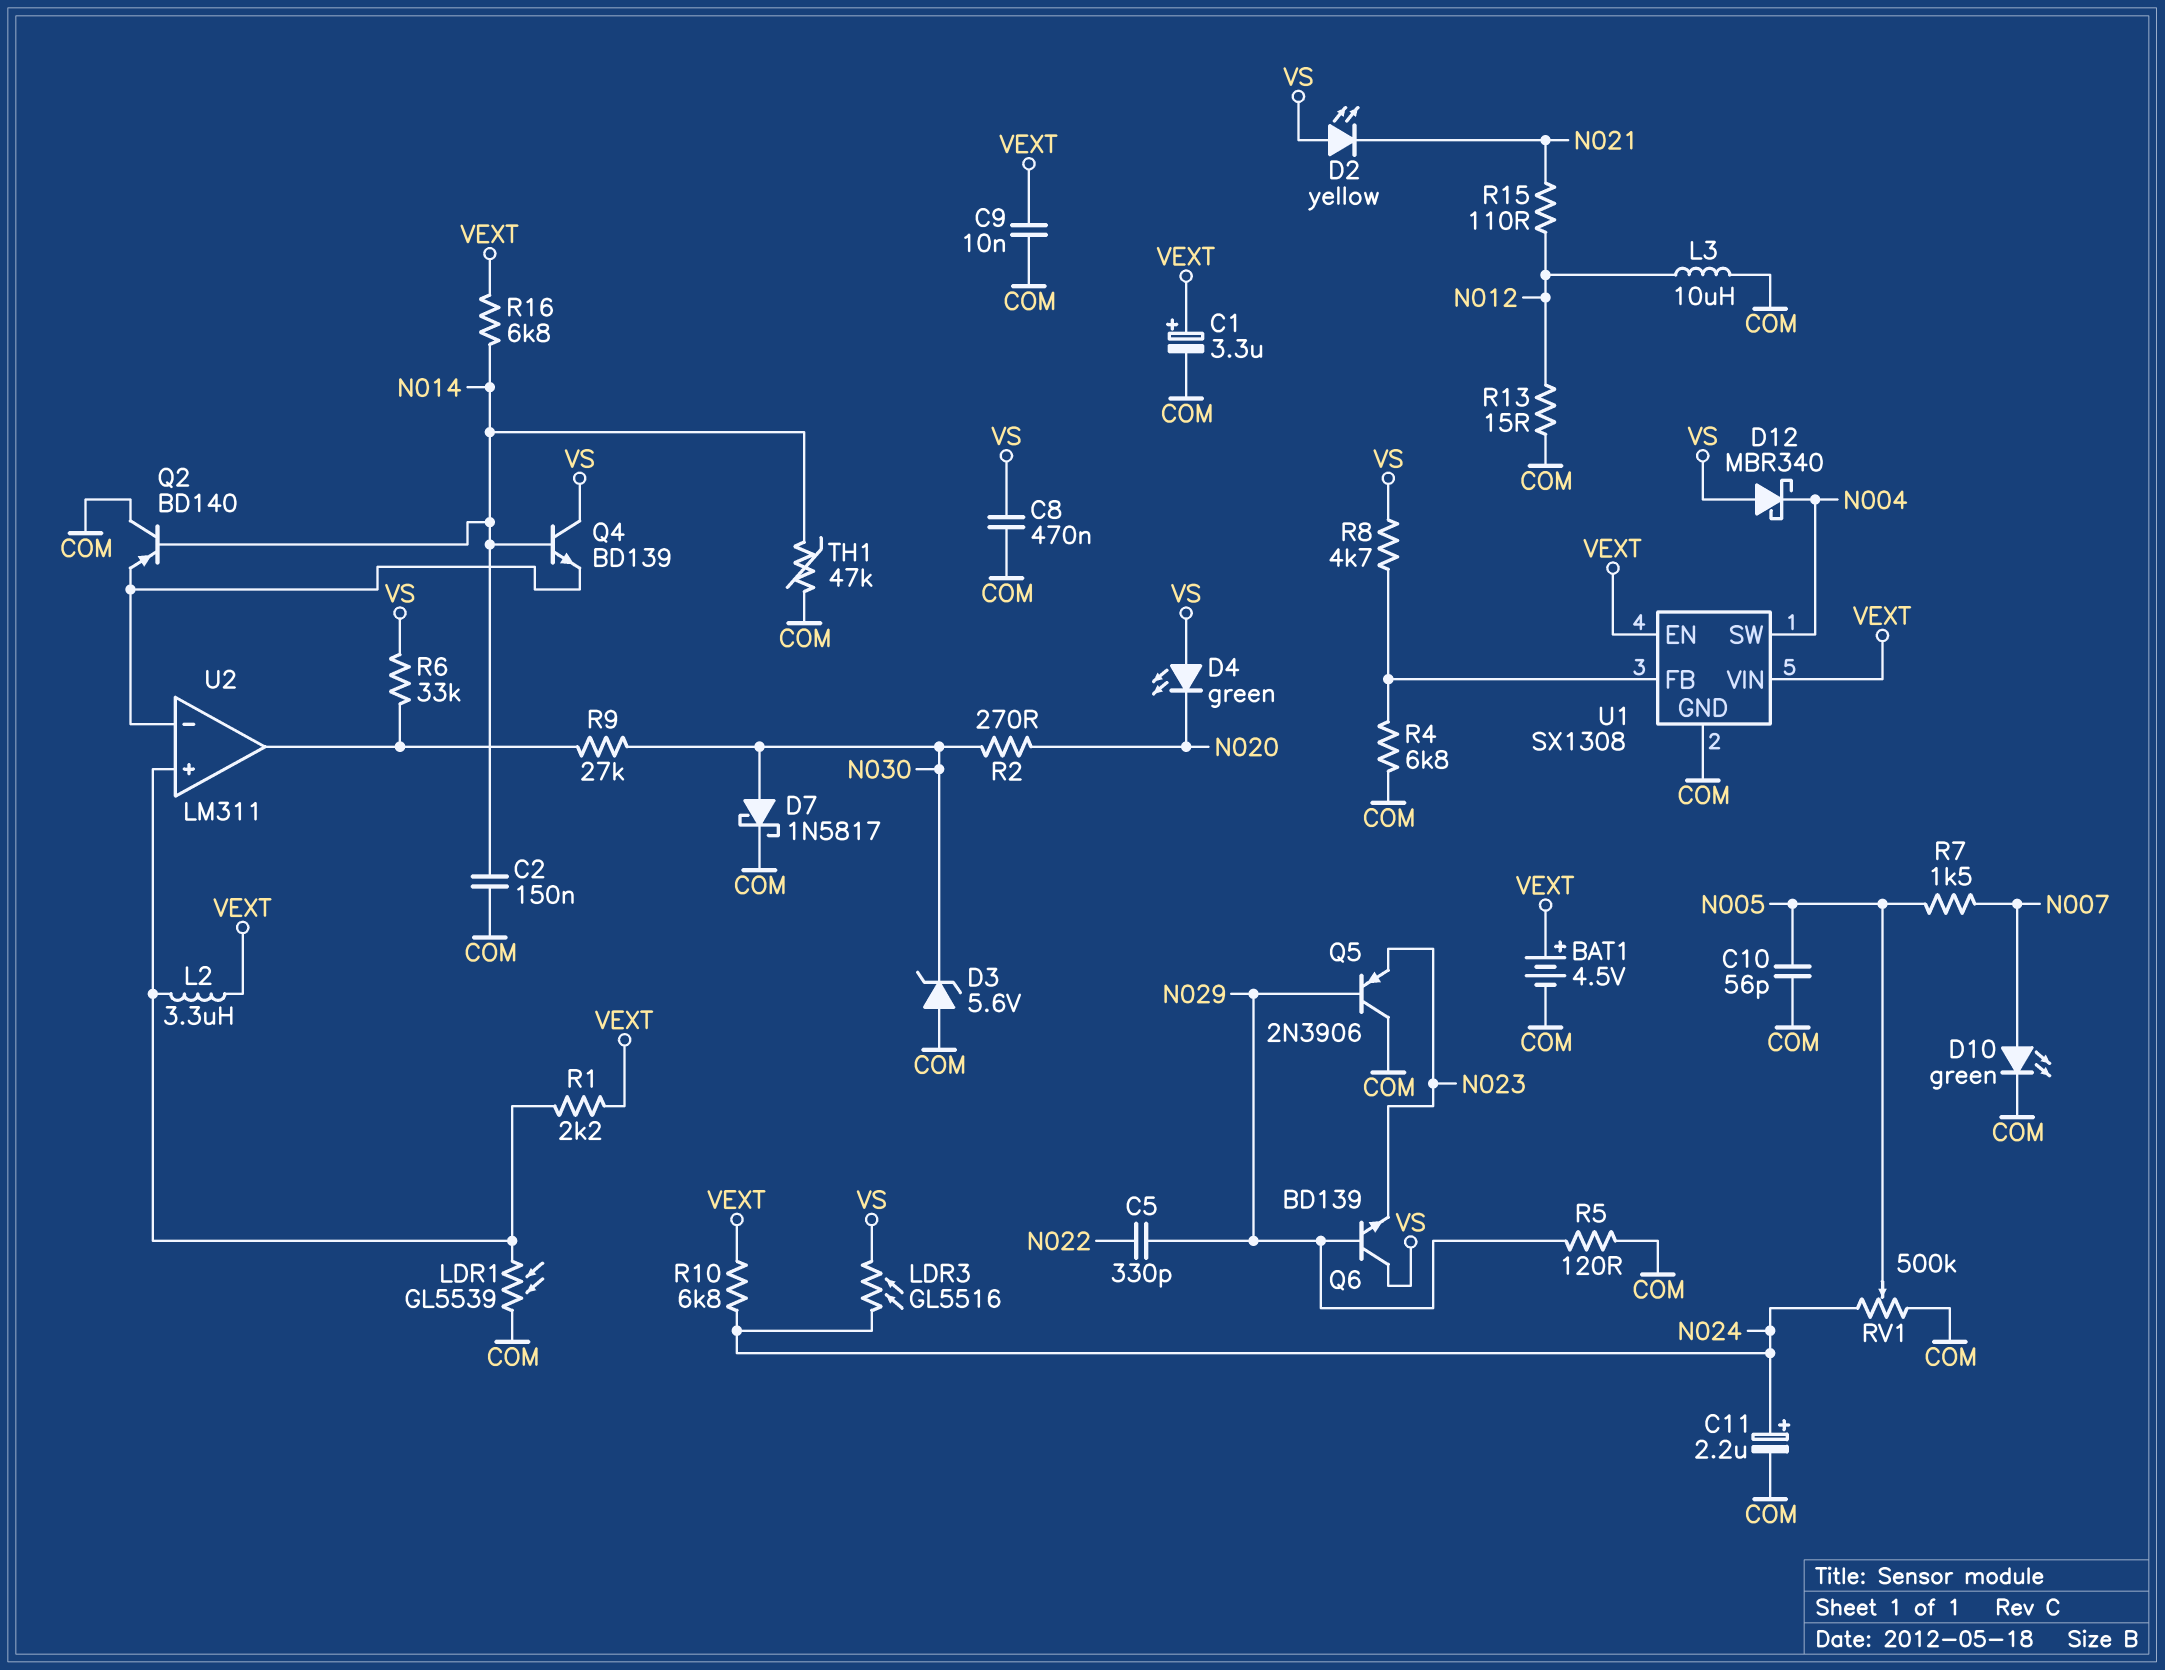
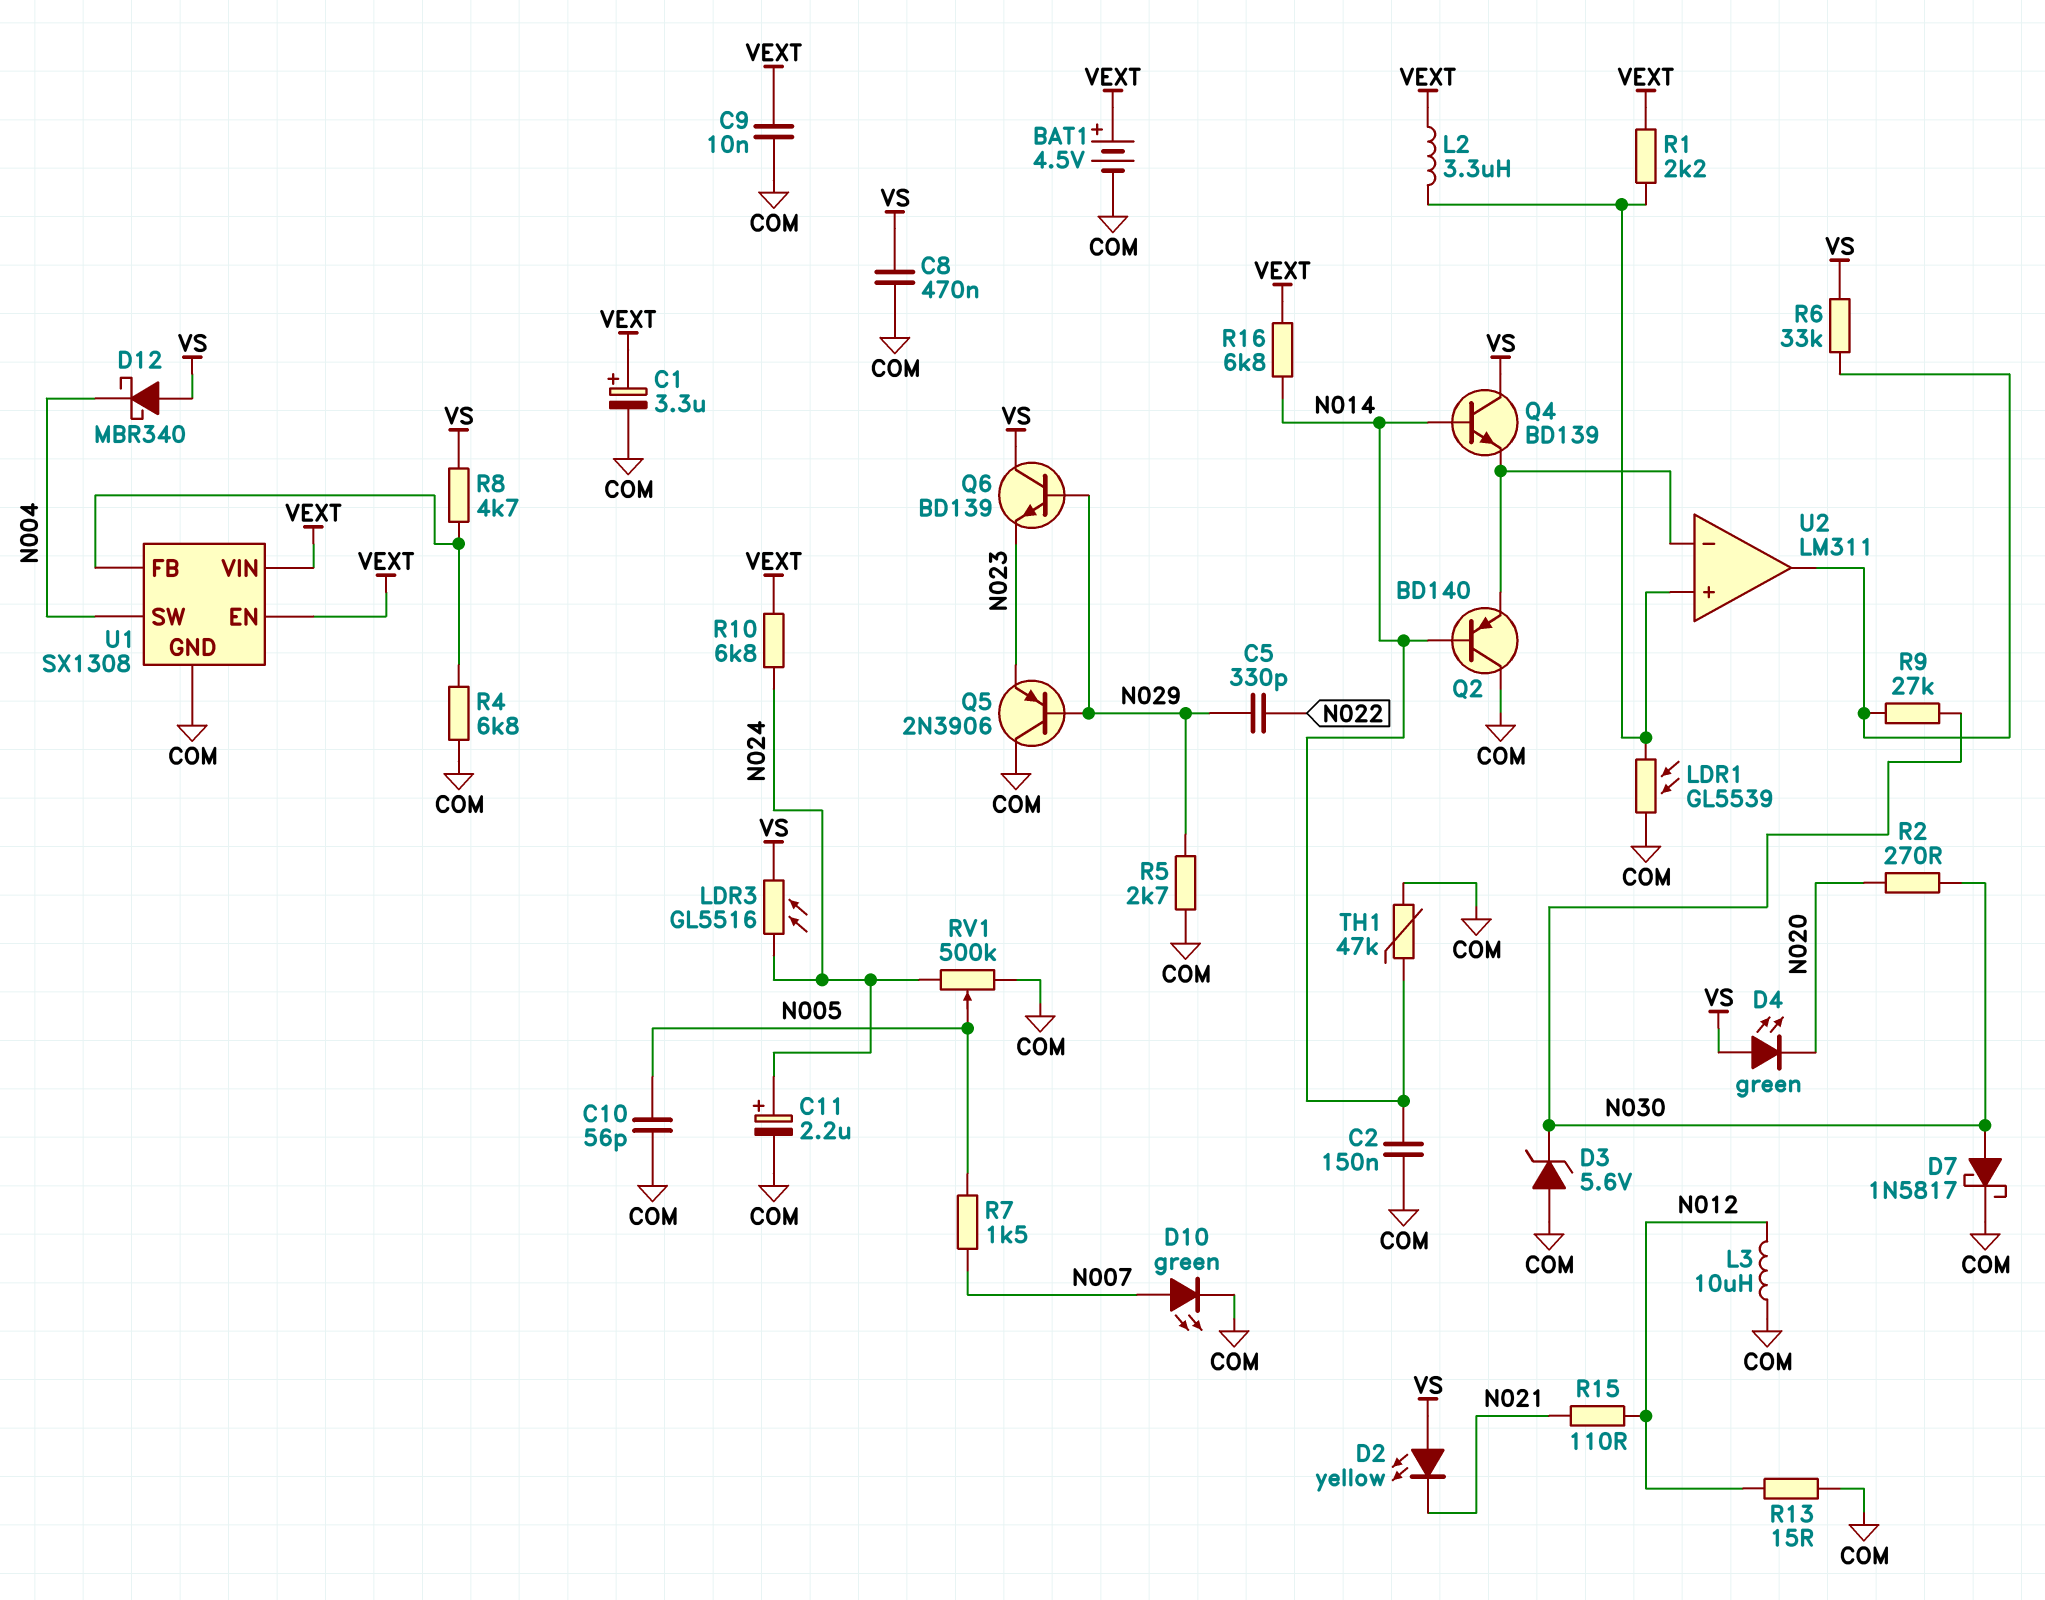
R5: 120 (COM, N029) -> 2.7k (COM, N029)

